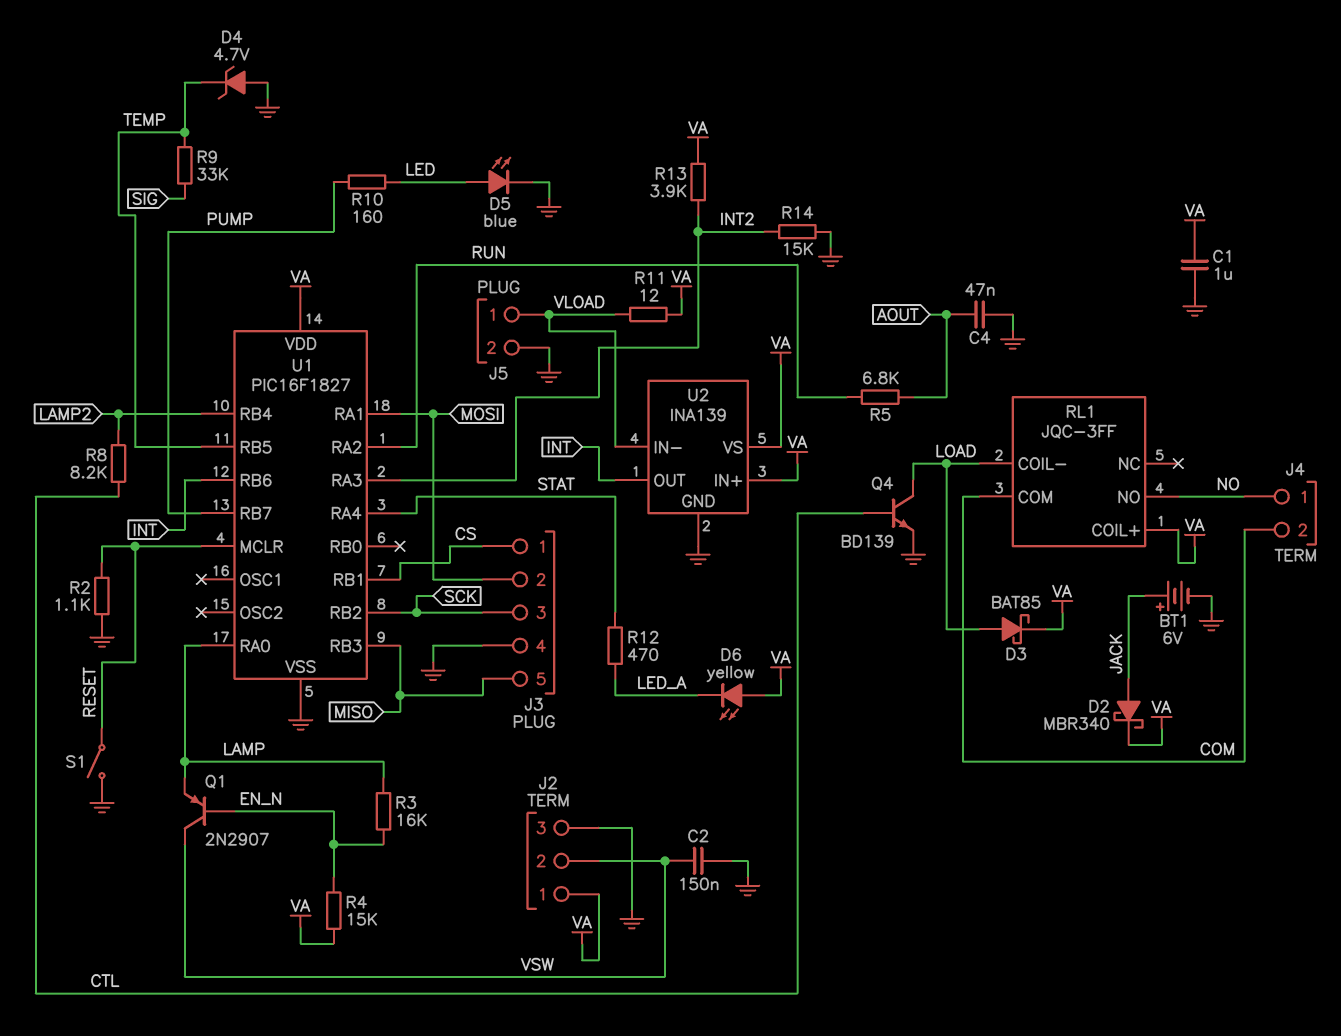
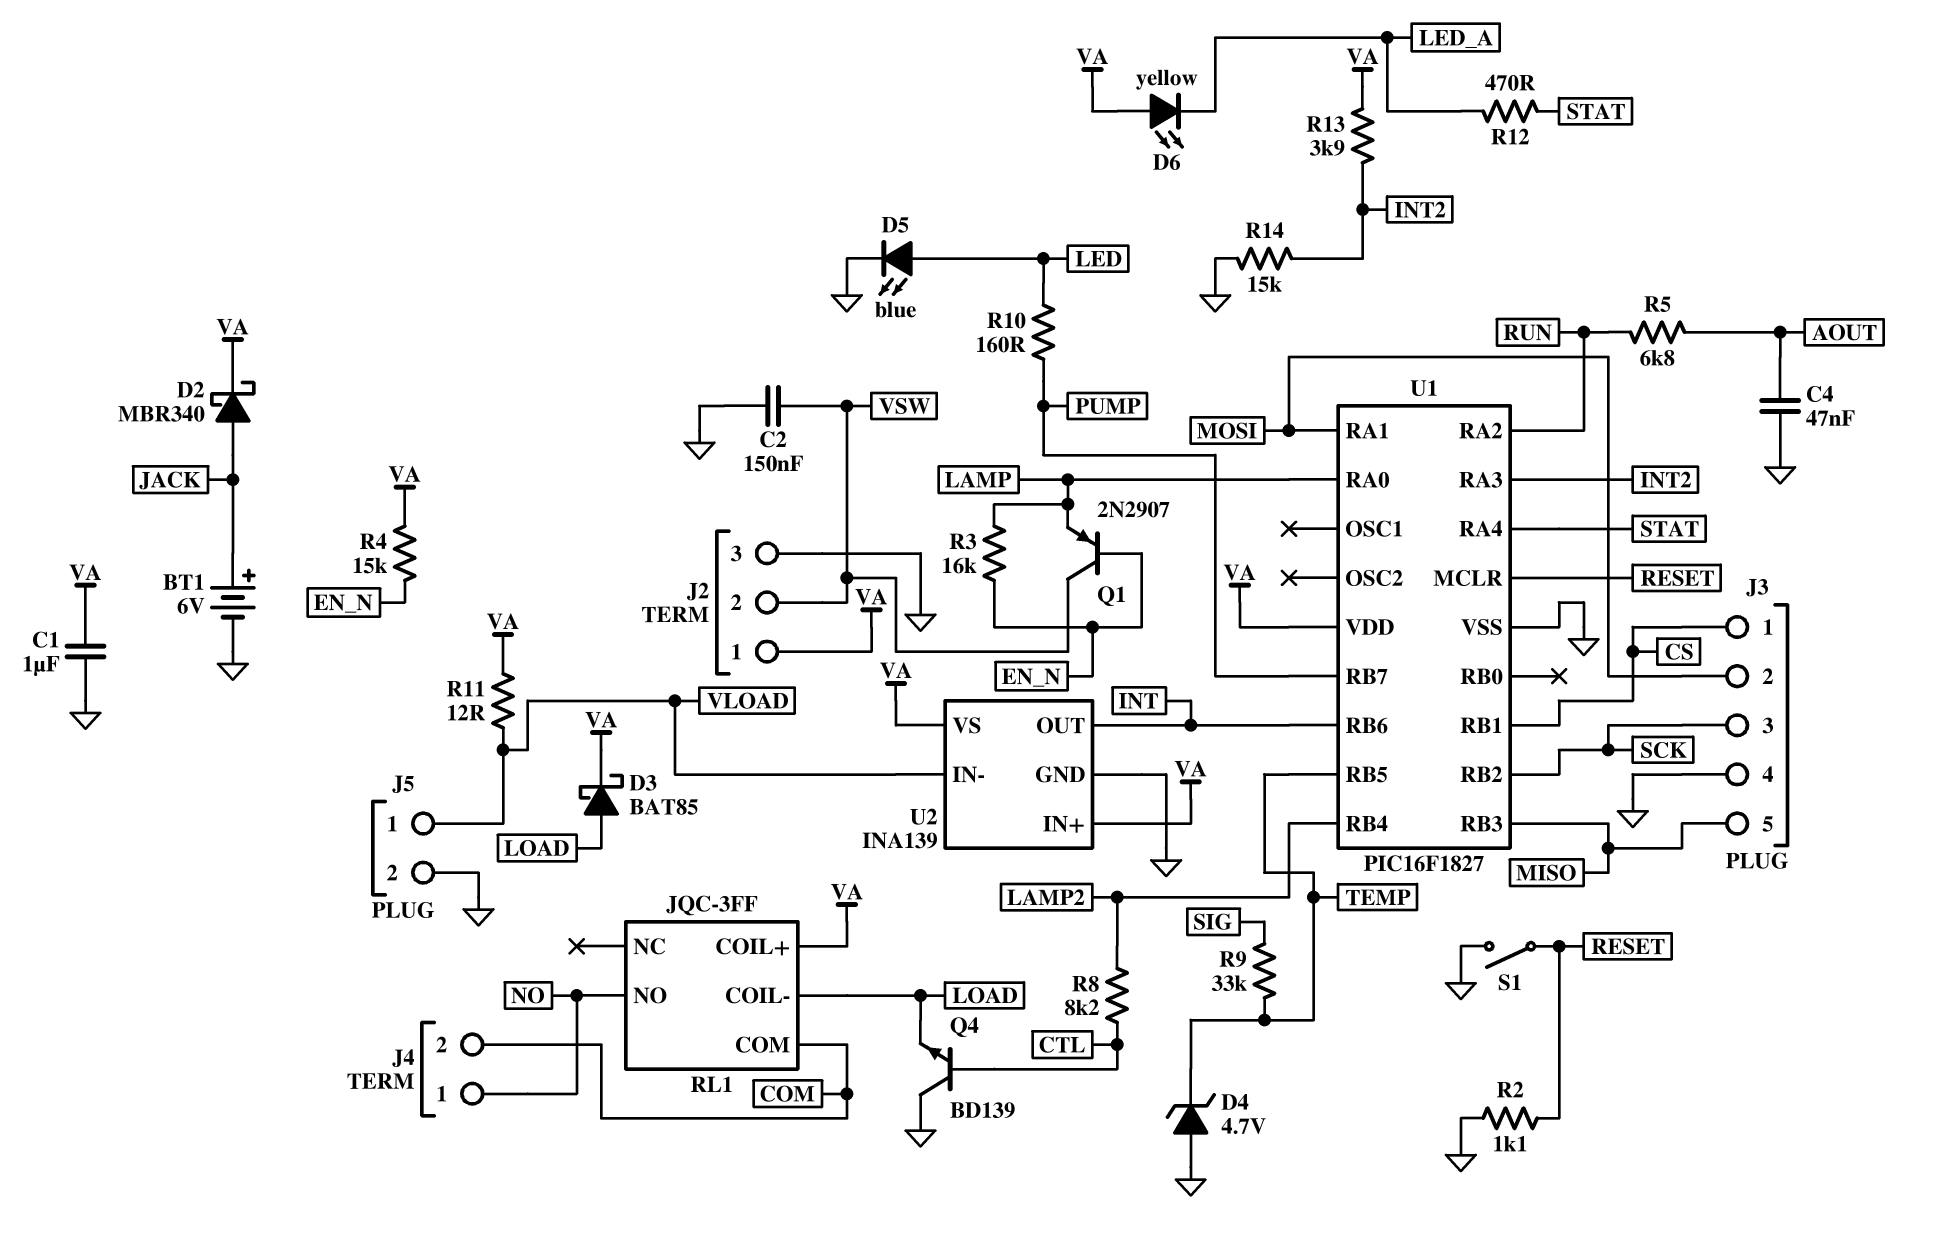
Q4: NPN BD139 (B CTL, C LOAD, E GND) -> NPN BD139 (B CTL, C GND, E LOAD)

